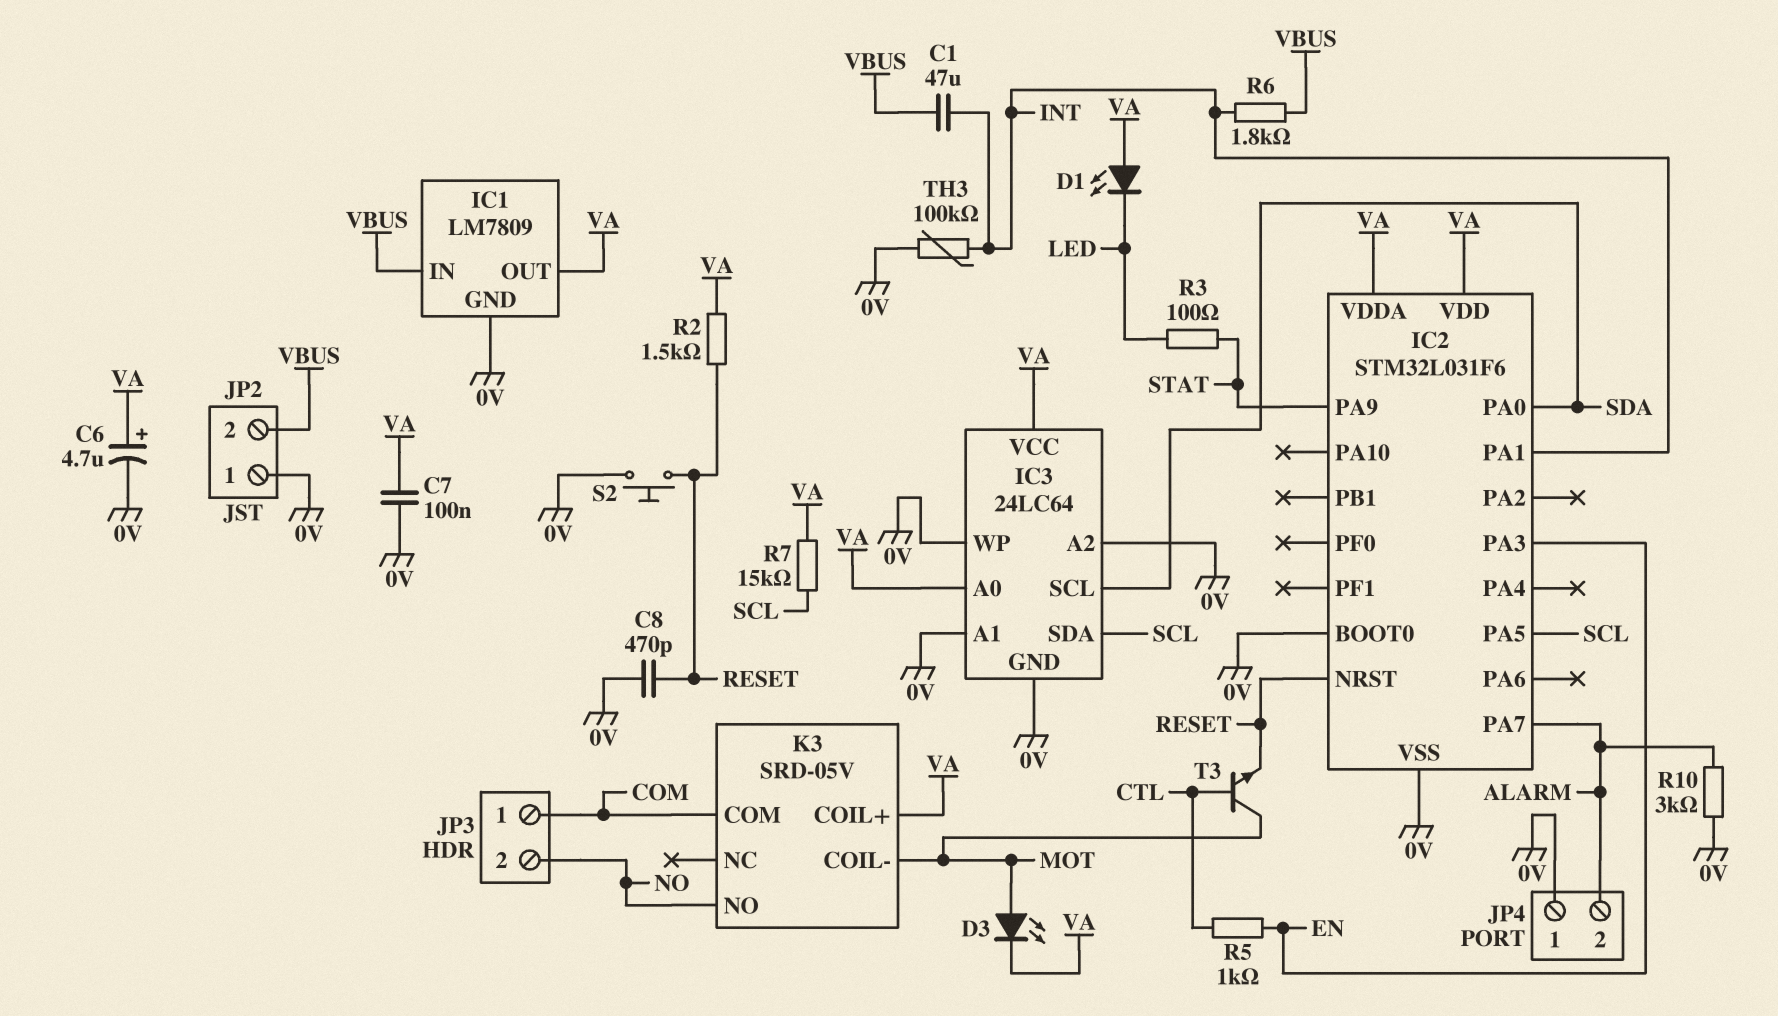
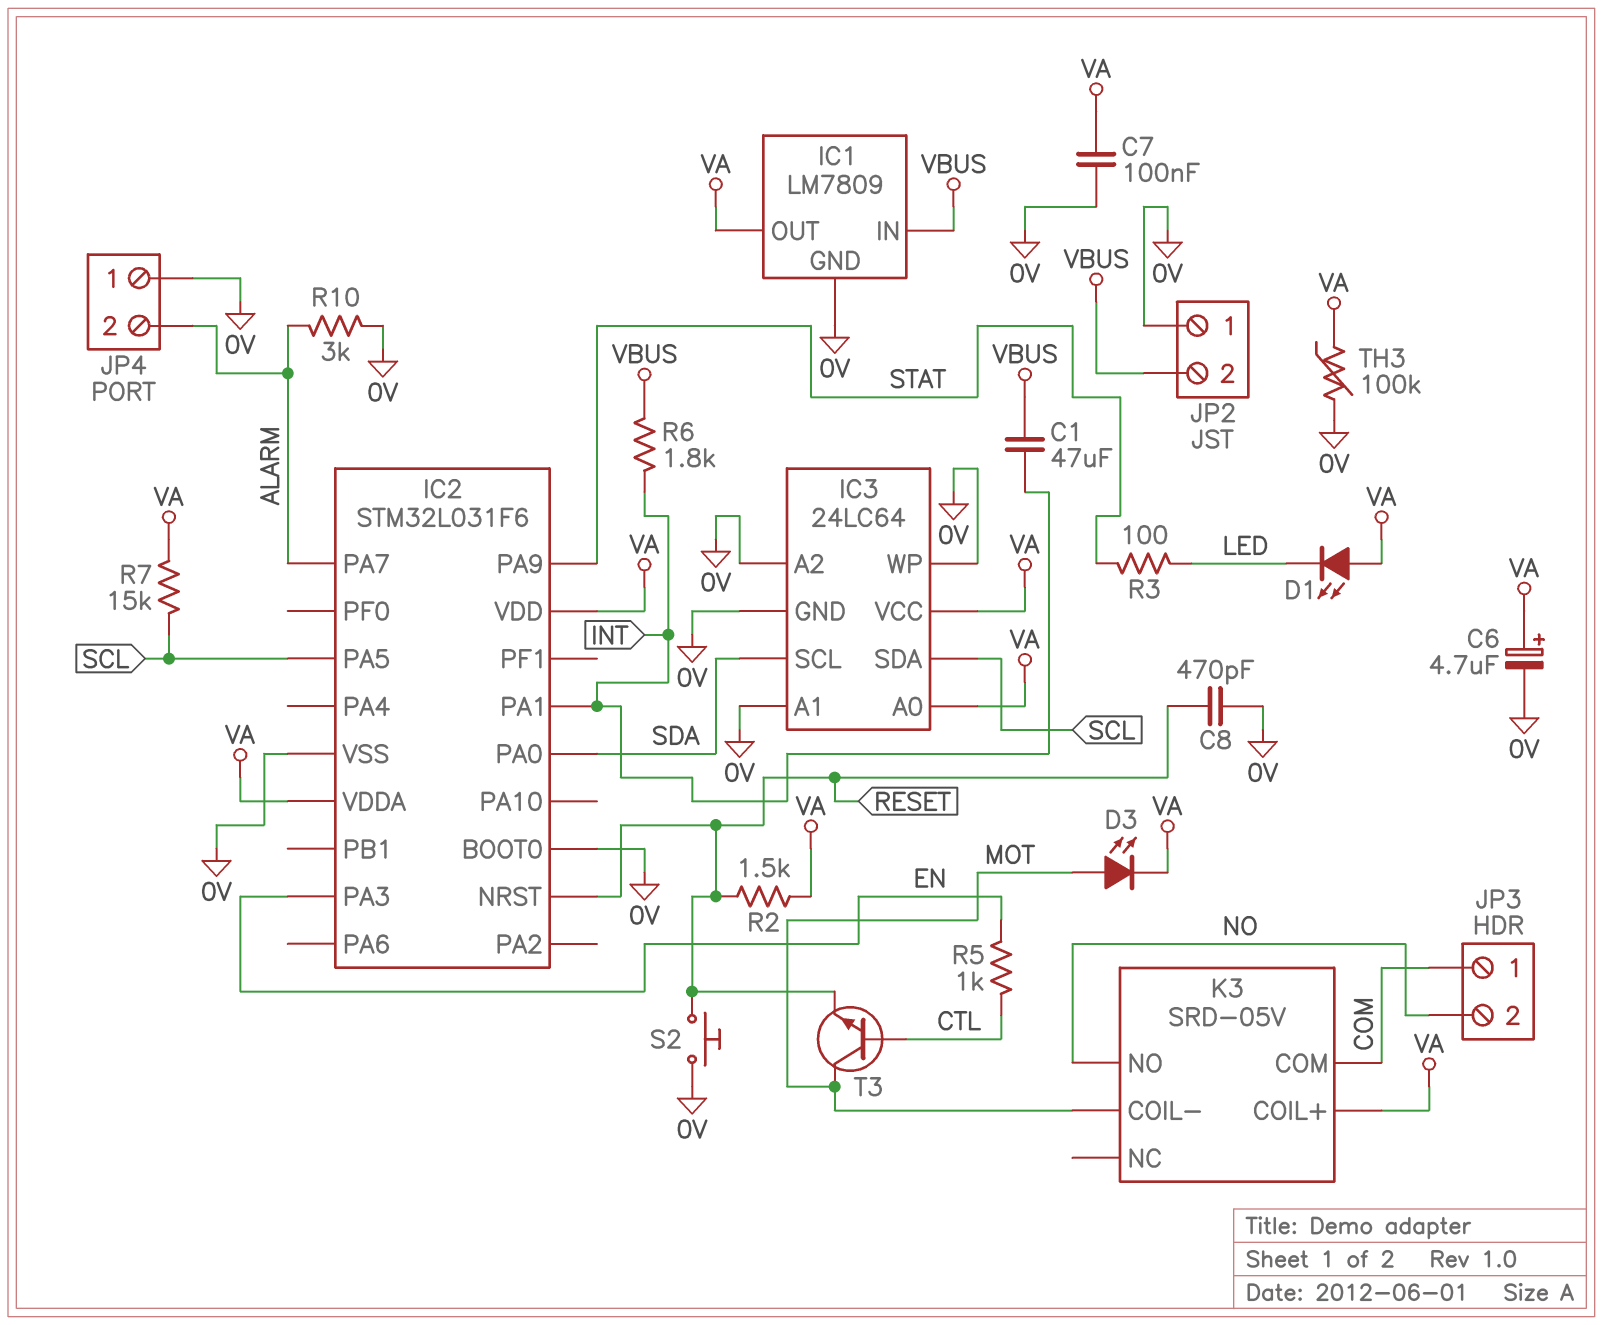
TH3: 100k (0V, INT) -> 100k (0V, VA)

